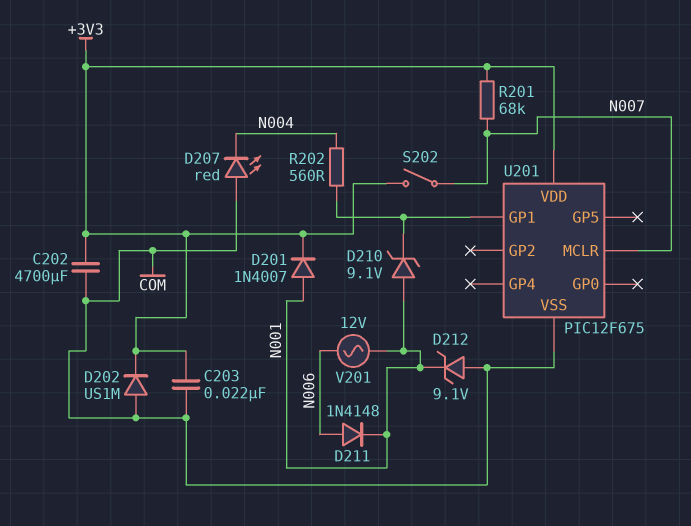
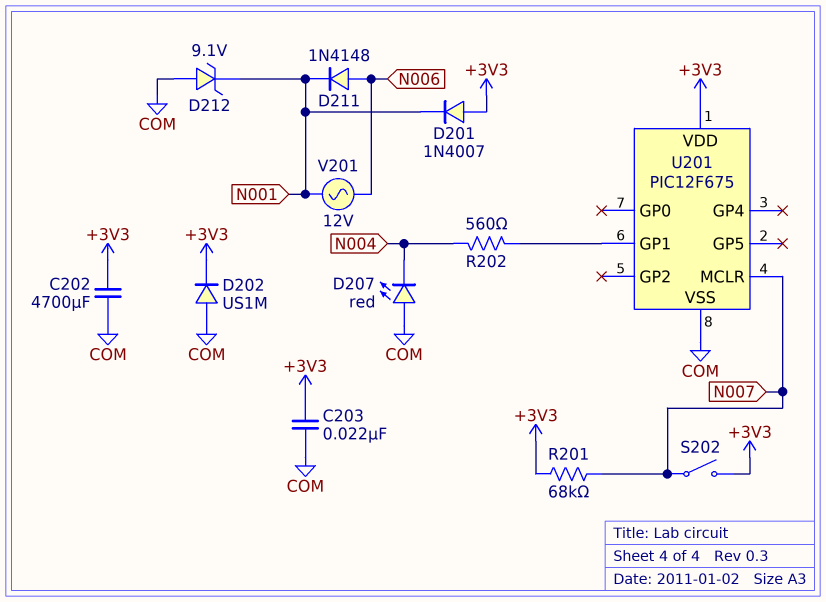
D201: diode 1N4007 (A N001, K +3V3) -> diode 1N4007 (A +3V3, K N001)
D210: zener 9.1V (A N001, K U201/GP1) -> none

